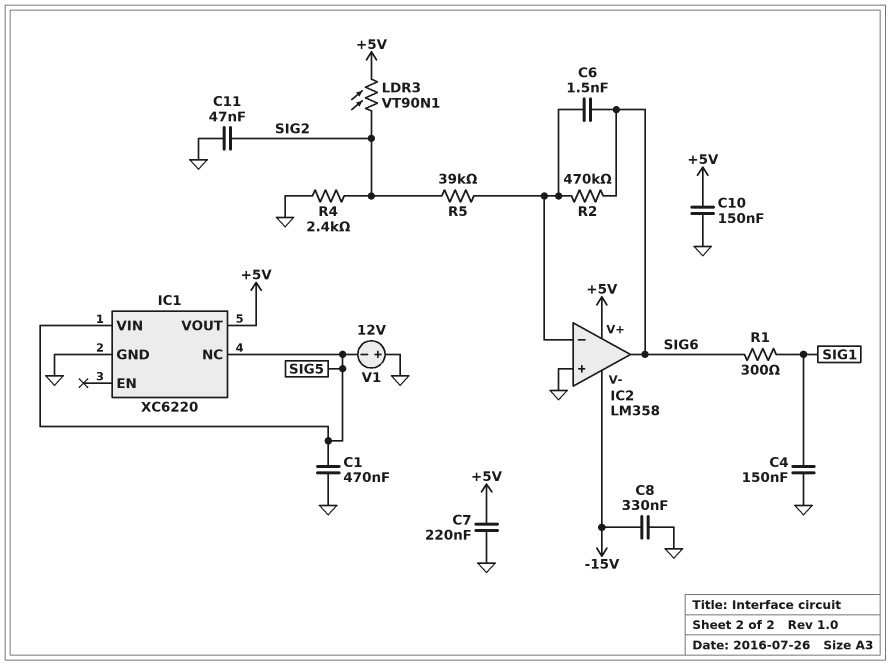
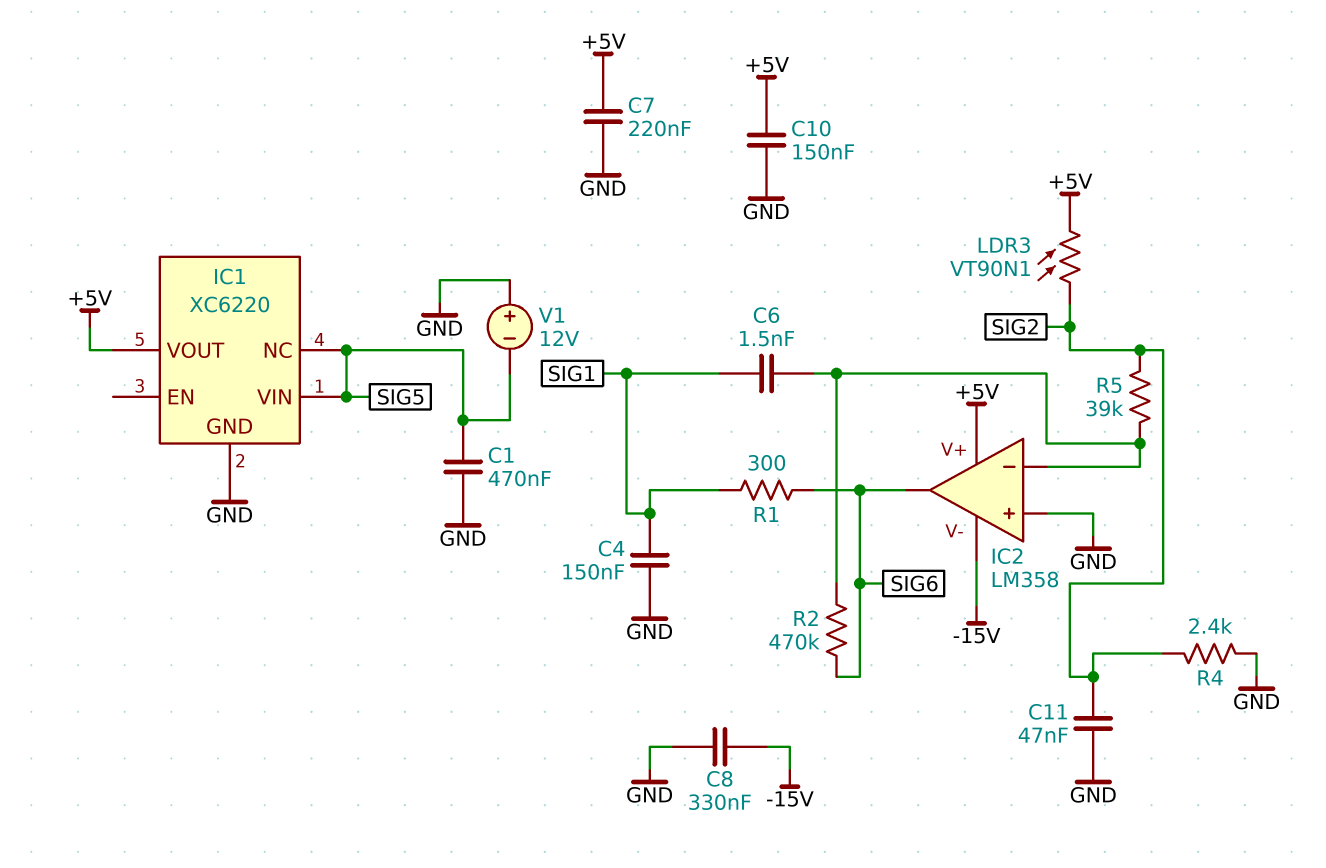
C6: 1.5nF (IC2/in-, SIG6) -> 1.5nF (IC2/in-, SIG1)

